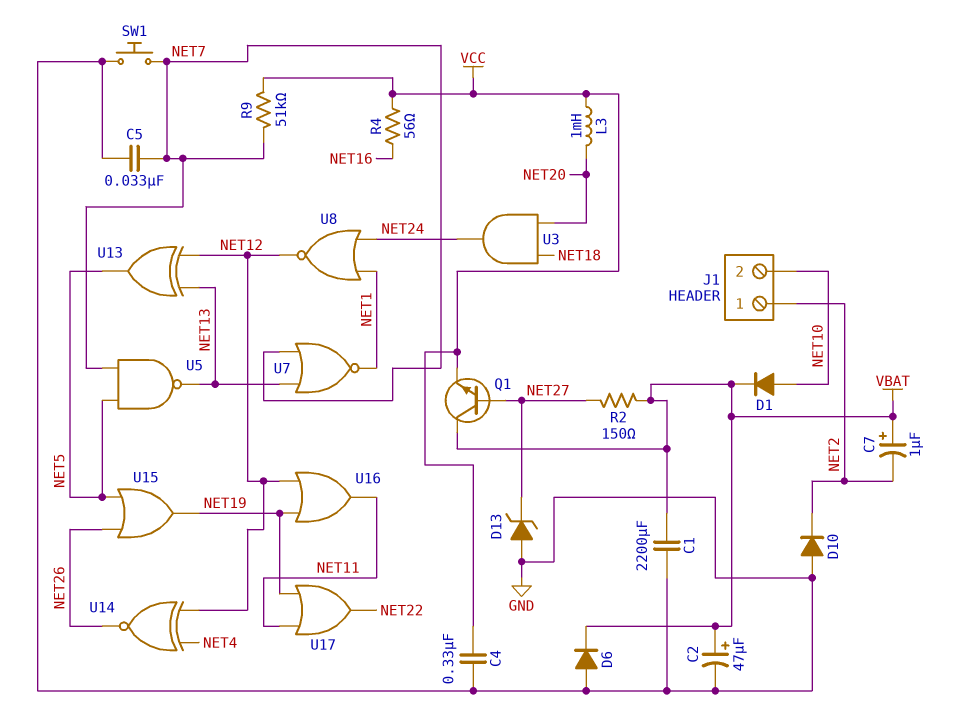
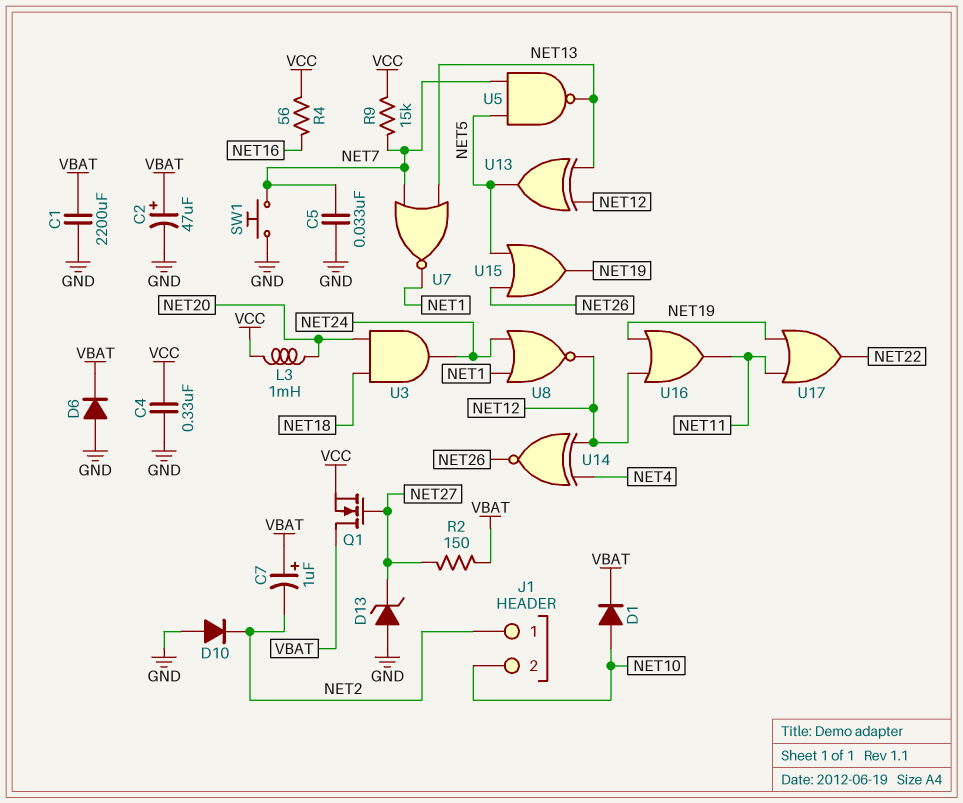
Q1: NPN (B NET27, C VBAT, E VCC) -> NMOS (G NET27, D VBAT, S VCC)
R9: 51k (NET7, VCC) -> 15k (NET7, VCC)

